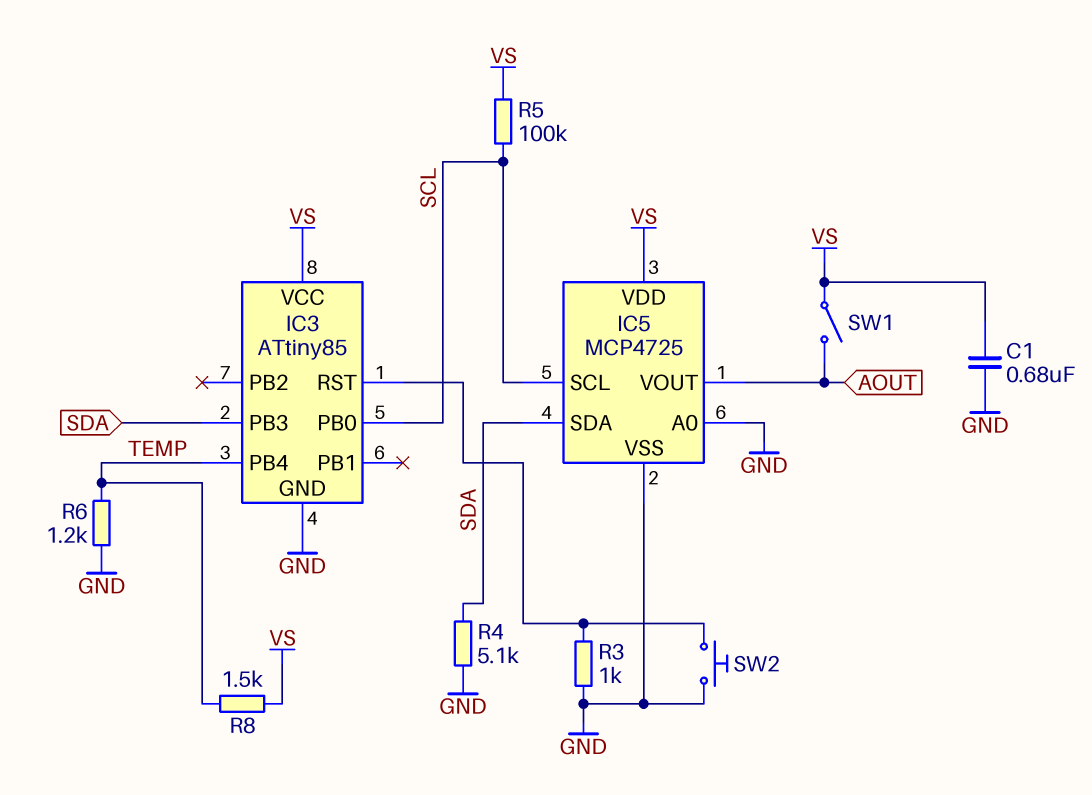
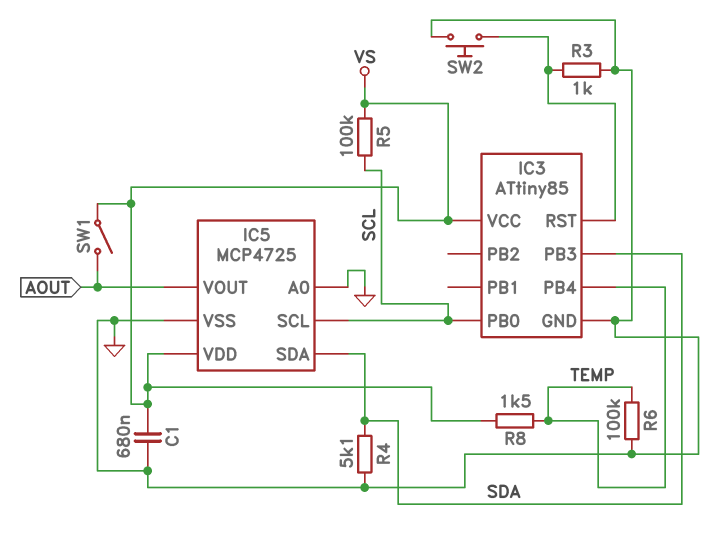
R6: 1.2k (GND, TEMP) -> 100k (GND, TEMP)

